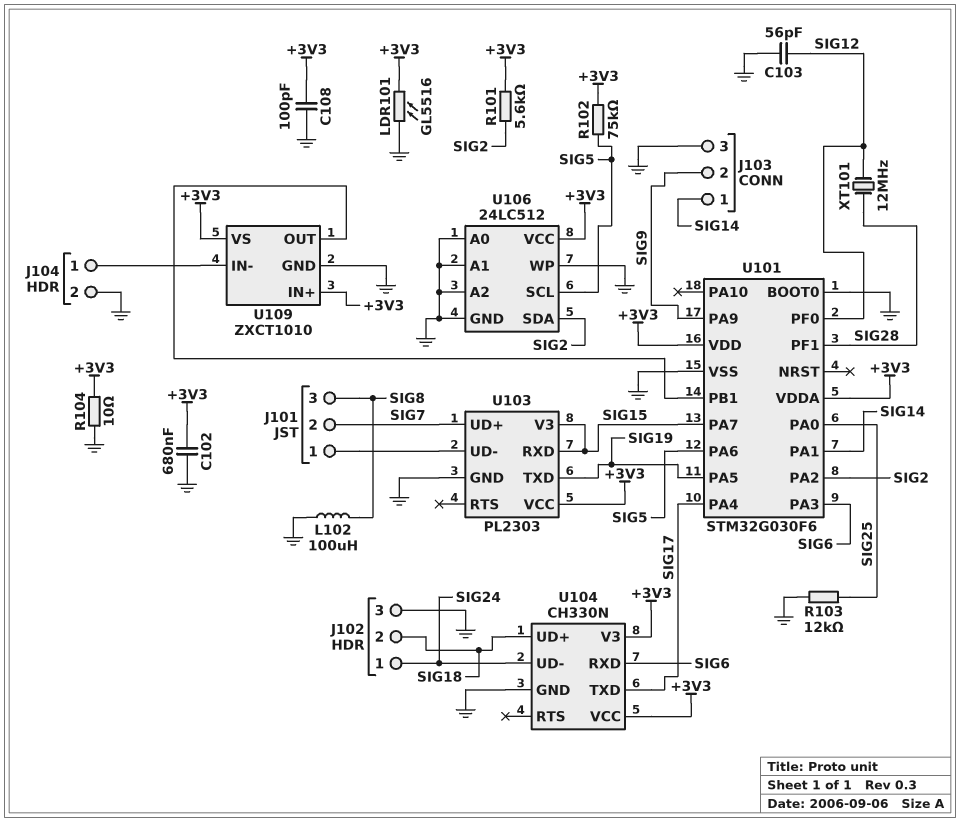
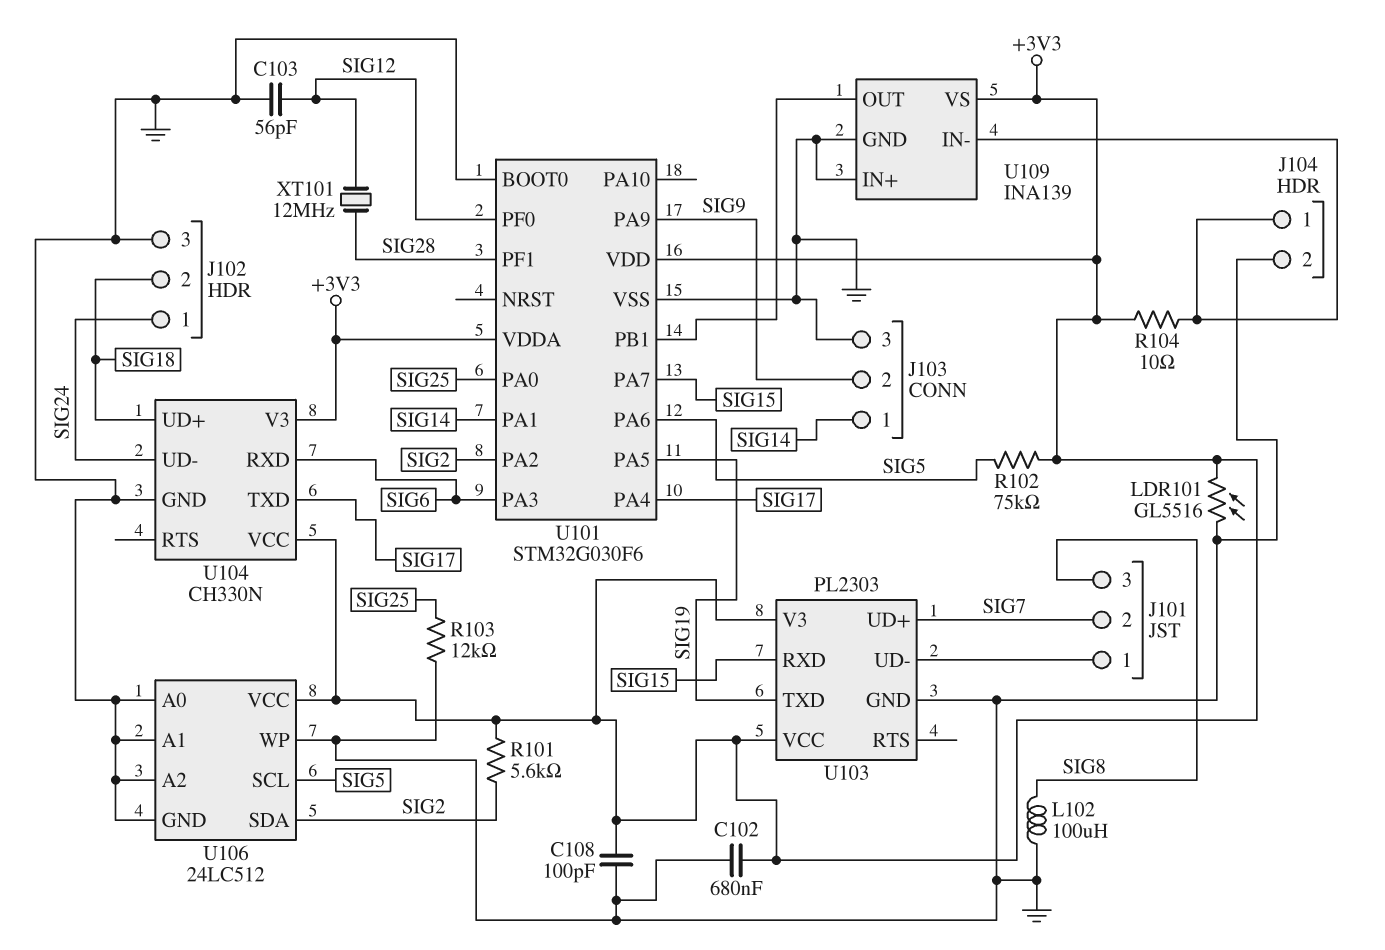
R104: 10 (+3V3, GND) -> 10 (+3V3, J104/1)
U103 pin V3: SIG15 -> +3V3
U109: ZXCT1010 -> INA139
U109 pin IN+: +3V3 -> GND

